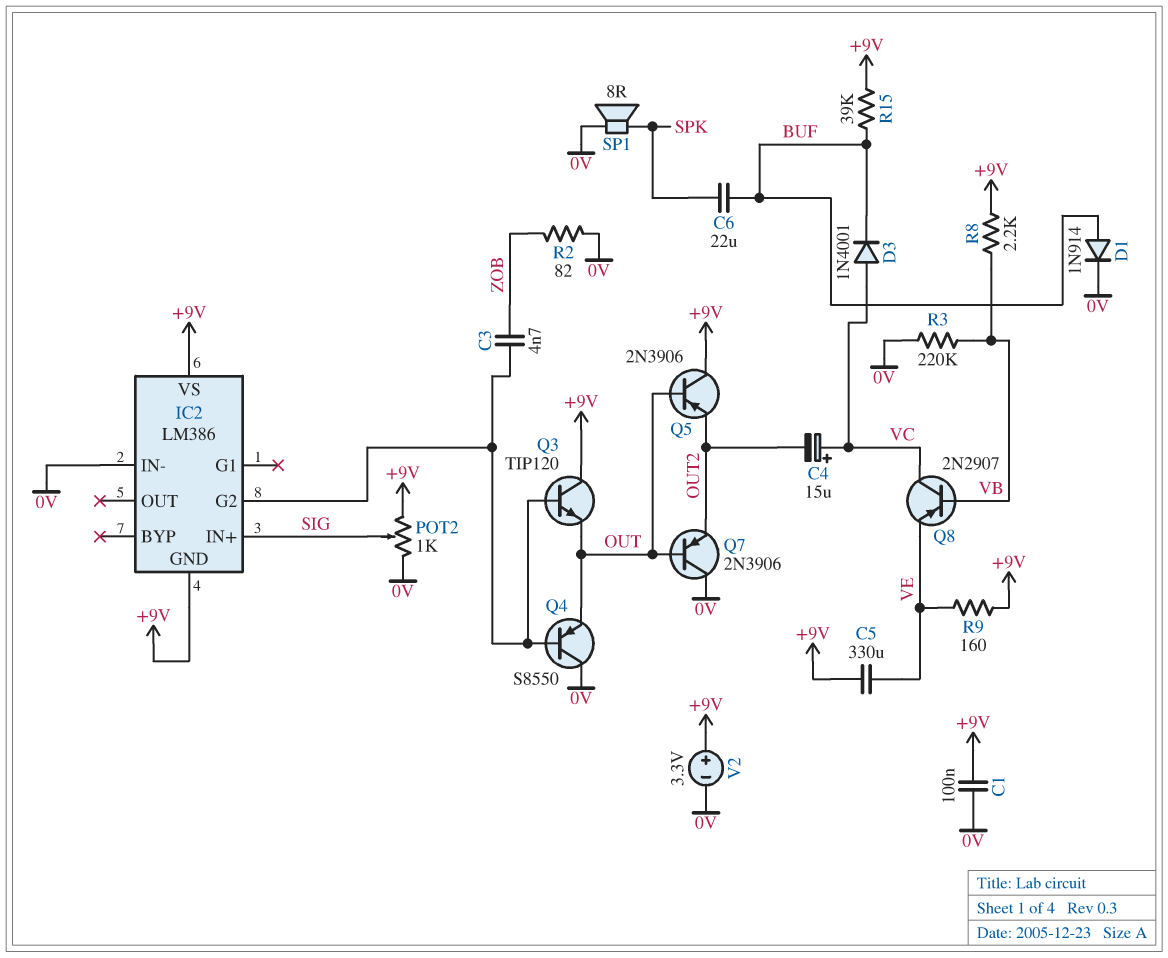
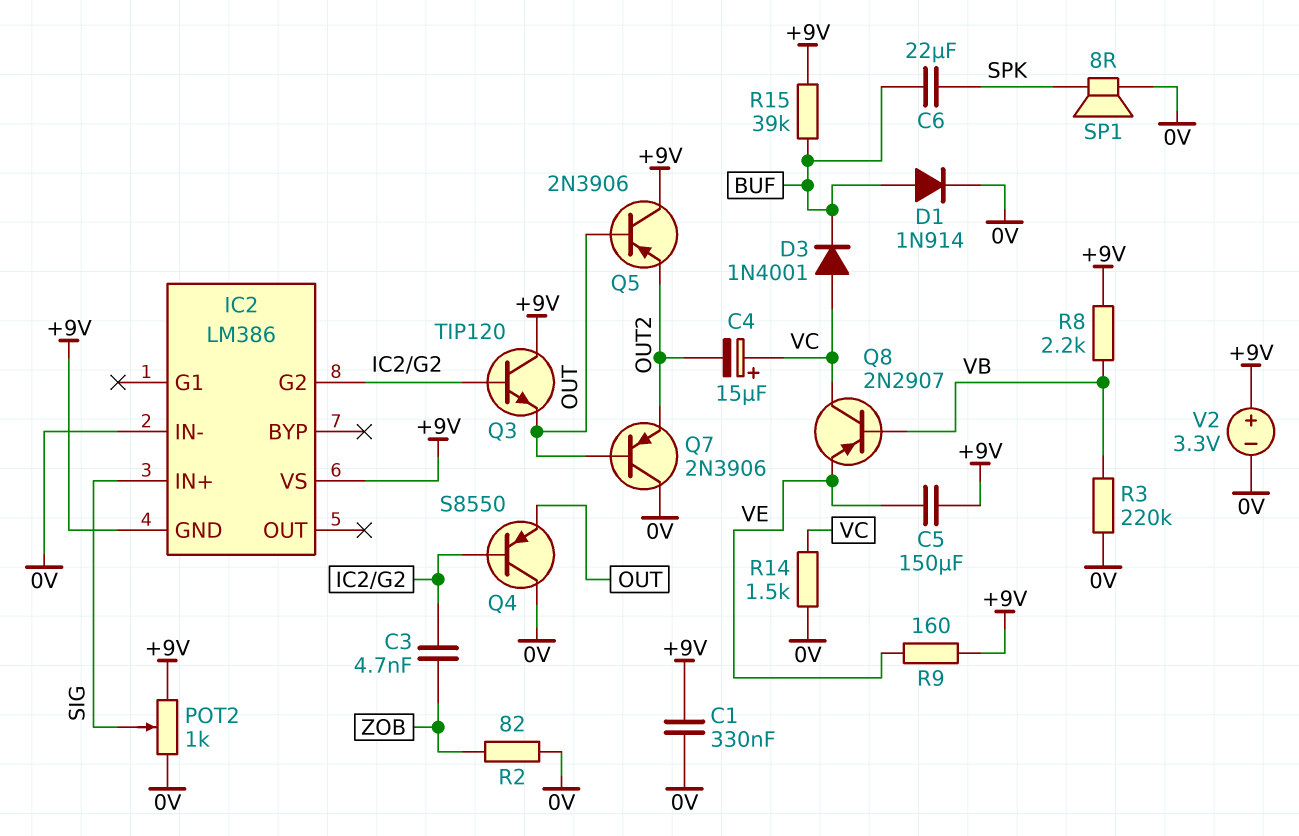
C1: 100nF (+9V, 0V) -> 330nF (+9V, 0V)
C5: 330uF (+9V, VE) -> 150uF (+9V, VE)
R14: none -> 1.5k (0V, VC)

